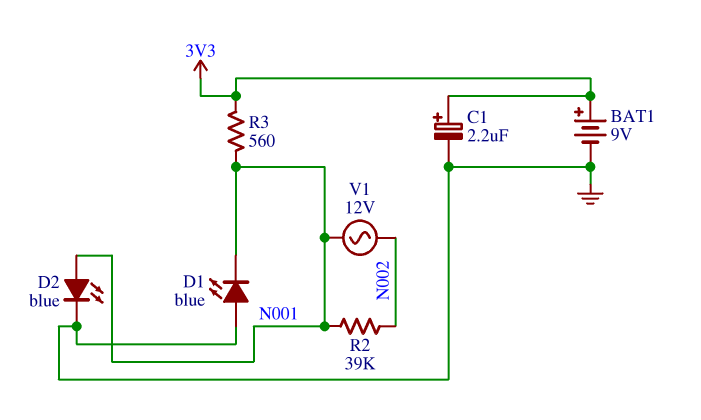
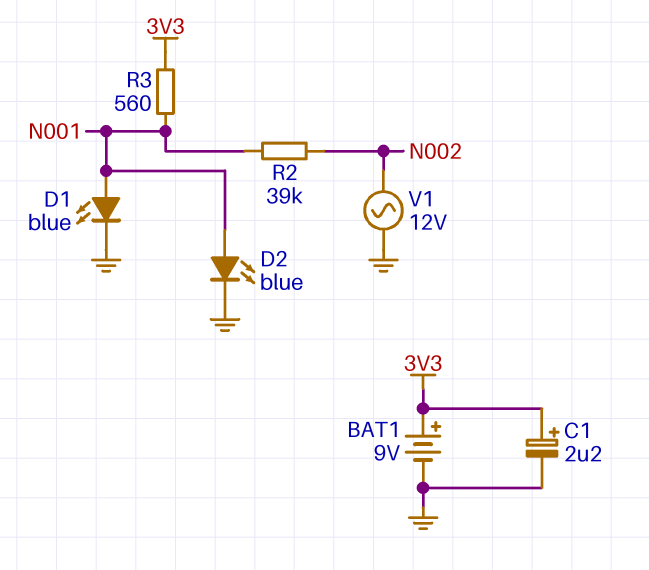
D1: LED blue (A GND, K N001) -> LED blue (A N001, K GND)
V1: AC 12V (N001, N002) -> AC 12V (GND, N002)

